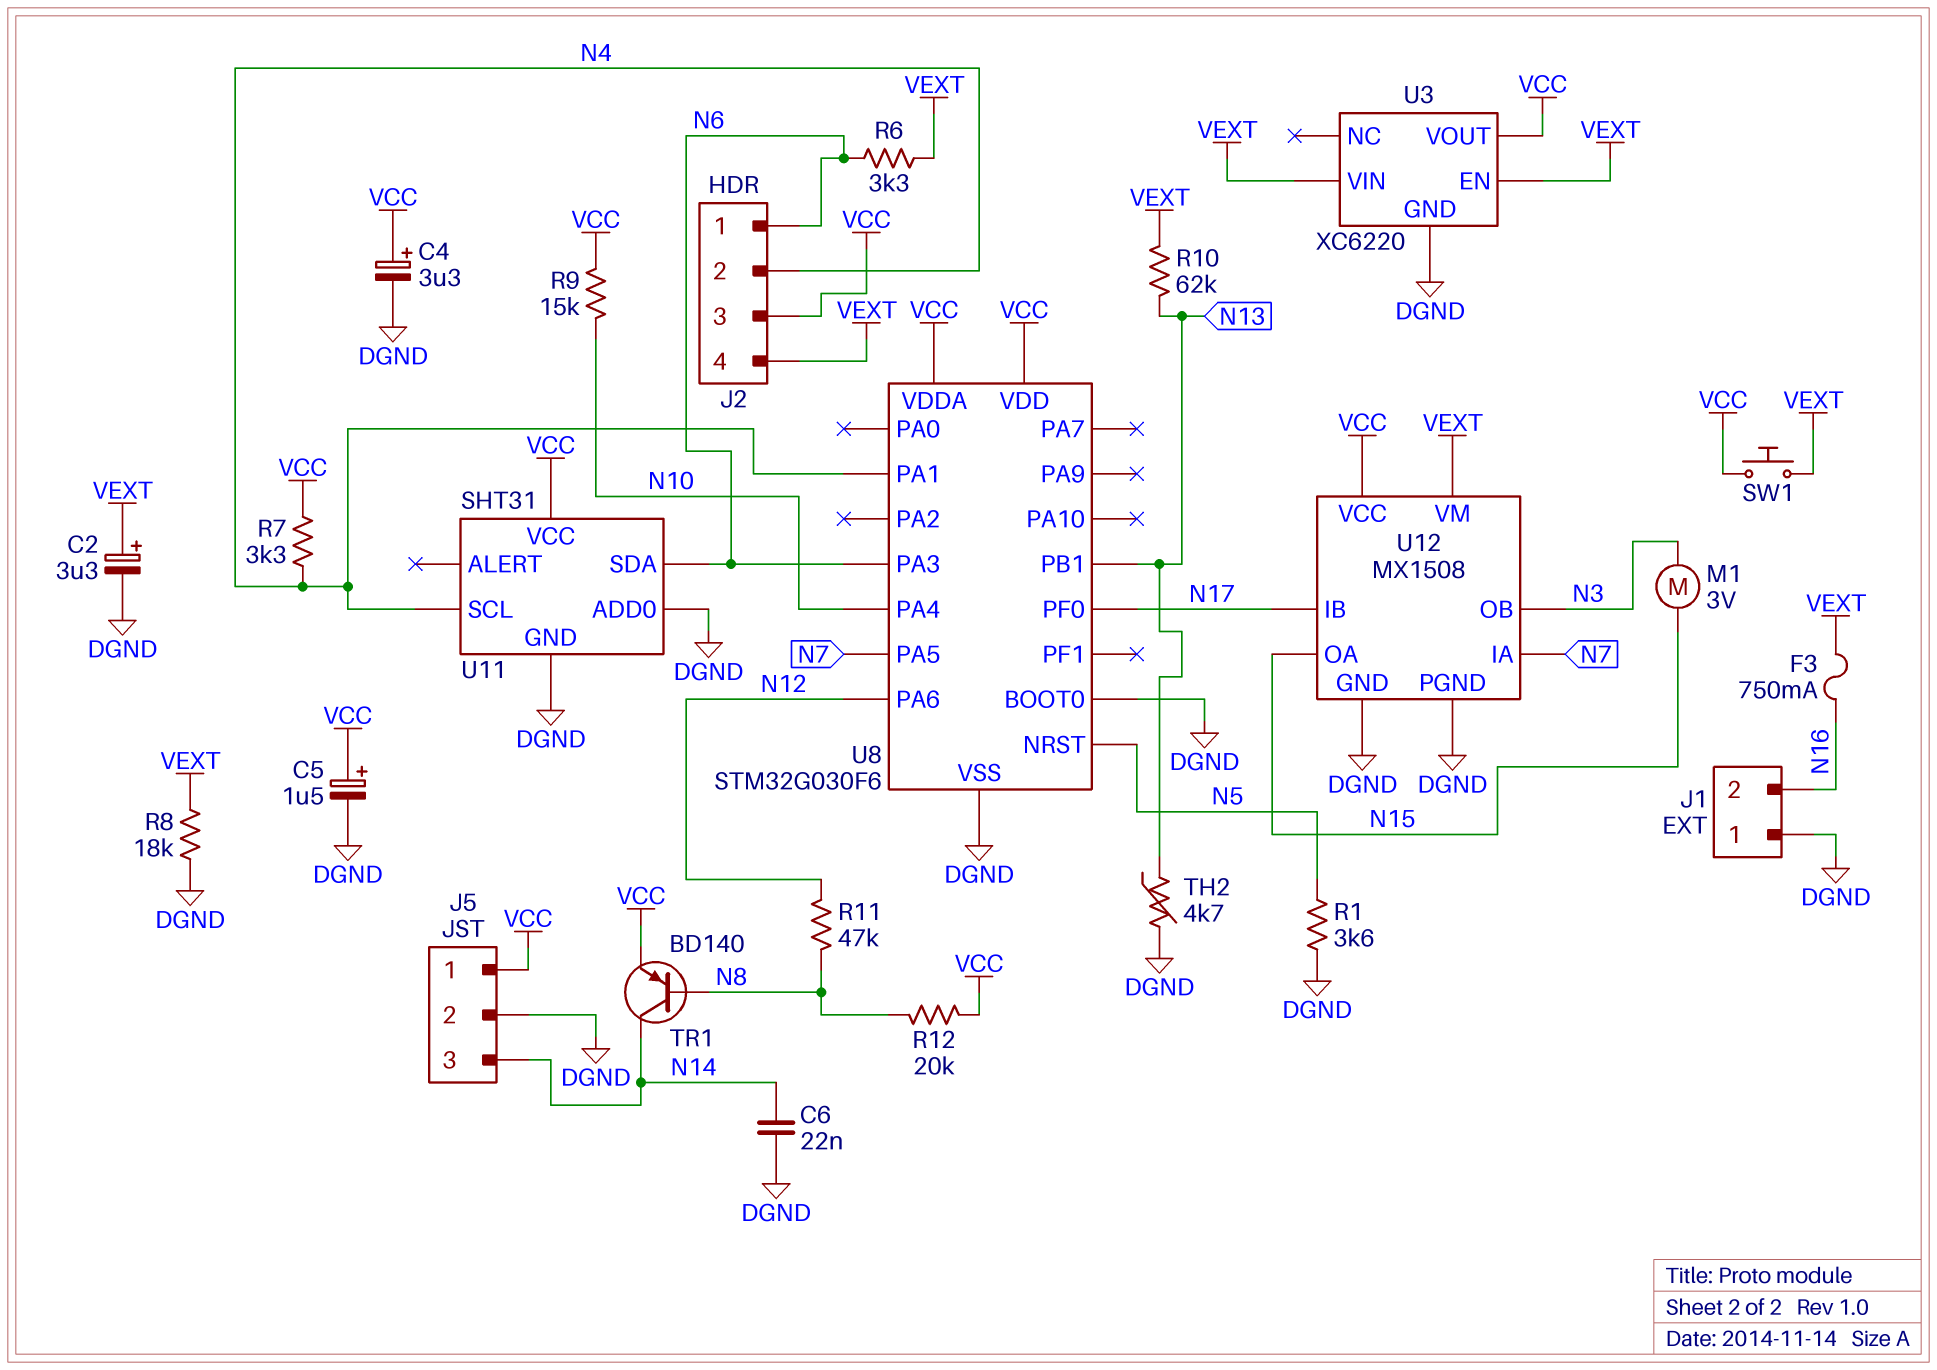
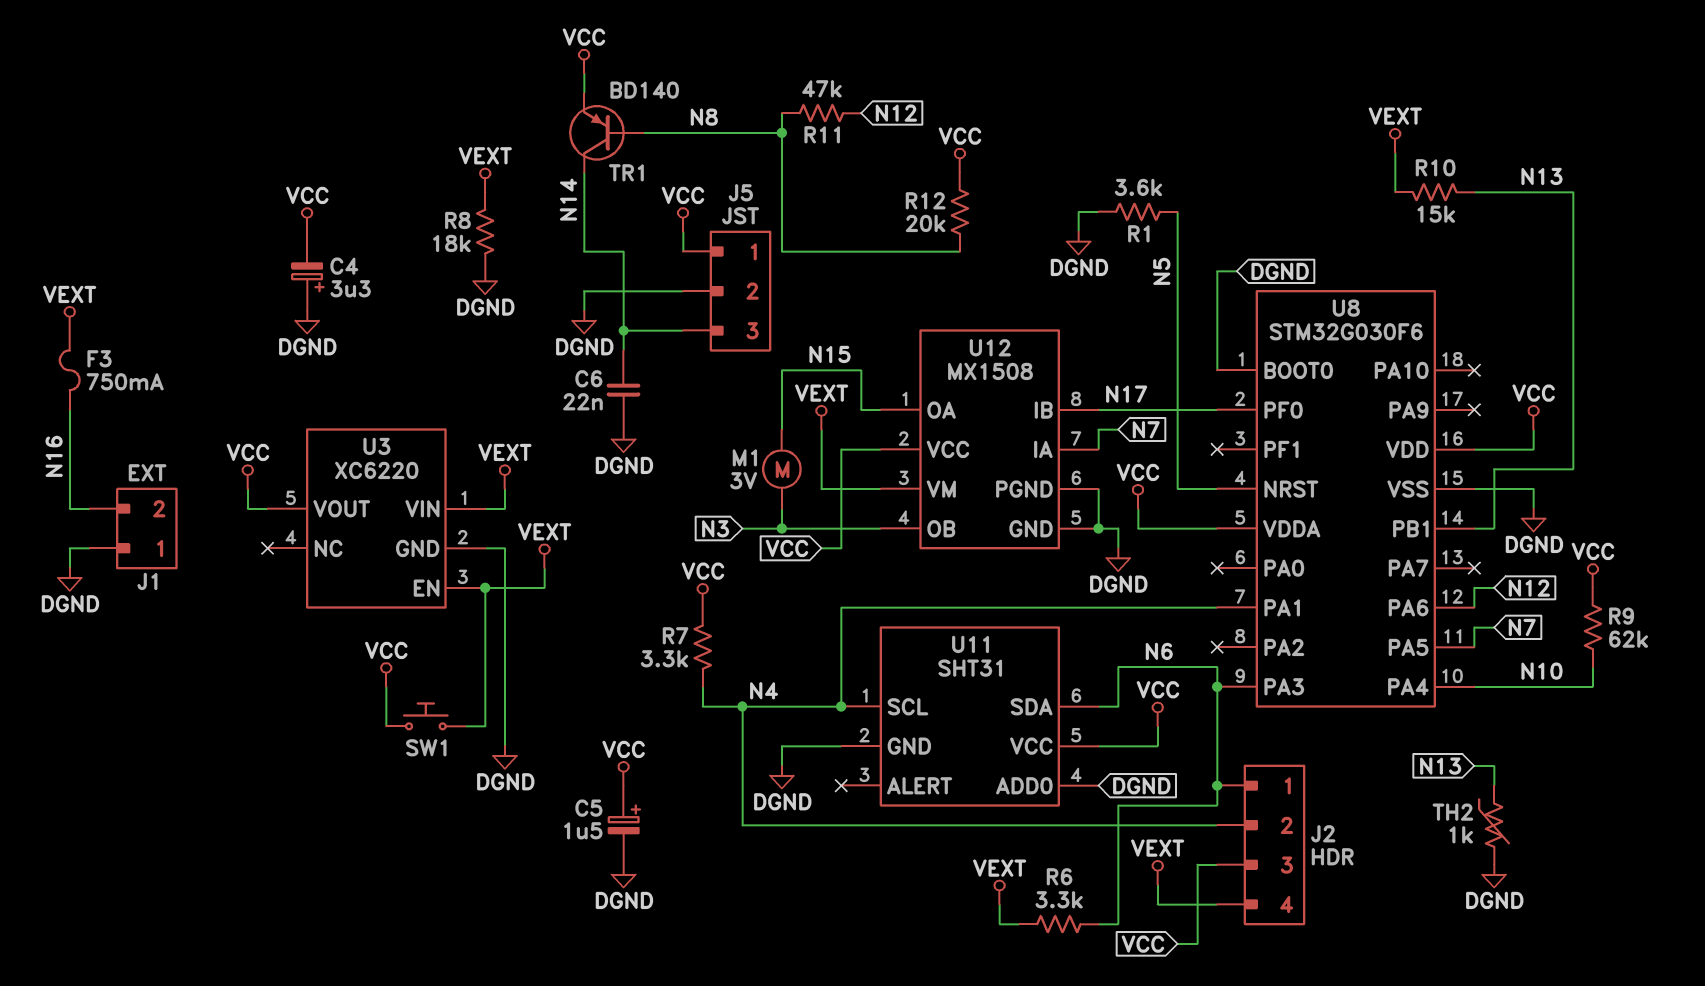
C2: 3.3uF (plus VEXT, minus DGND) -> none
C4: 3.3uF (plus VCC, minus DGND) -> 3.3uF (plus DGND, minus VCC)
R9: 15k (N10, VCC) -> 62k (N10, VCC)
R10: 62k (N13, VEXT) -> 15k (N13, VEXT)
TH2: 4.7k (DGND, N13) -> 1k (DGND, N13)

